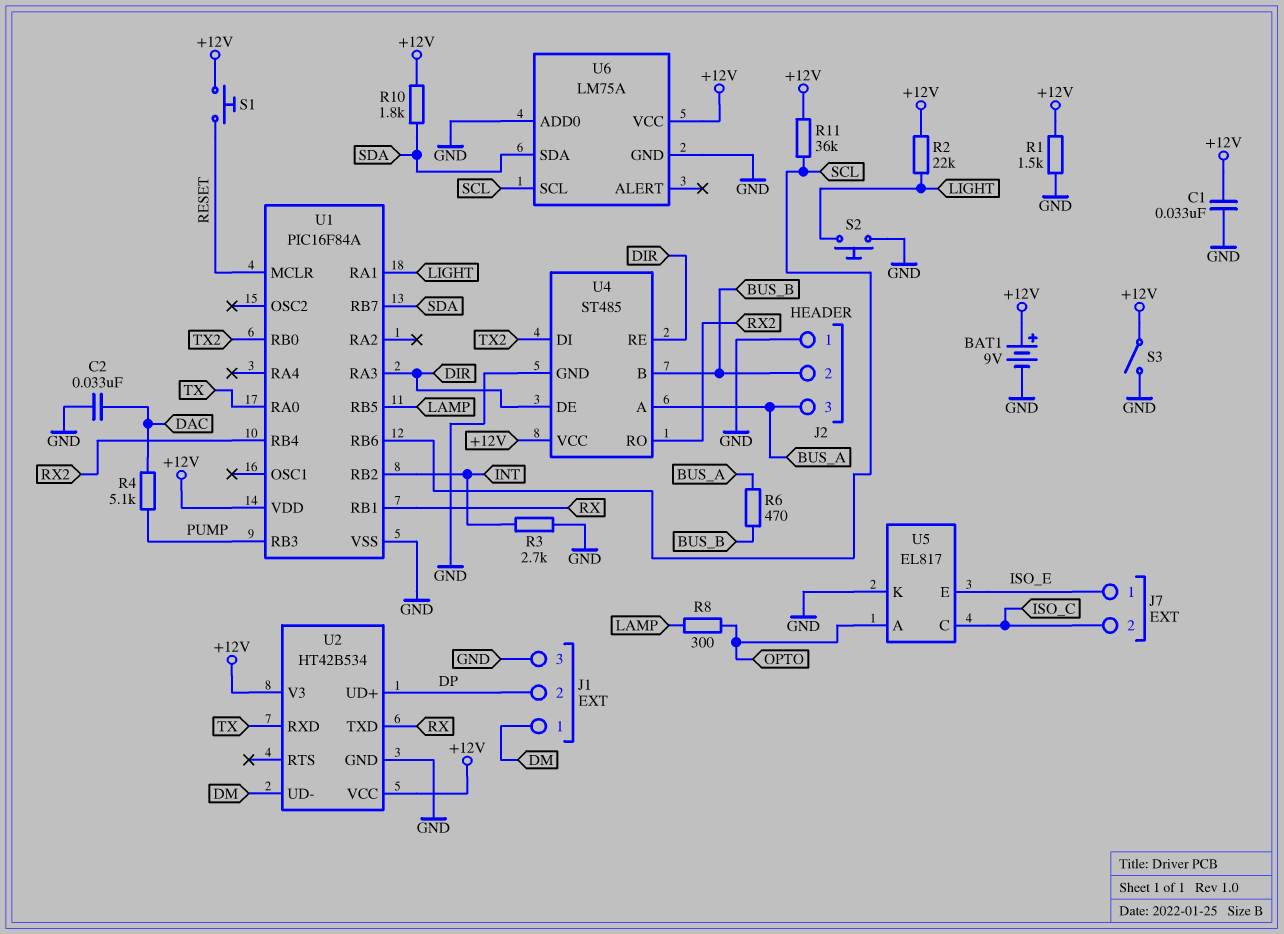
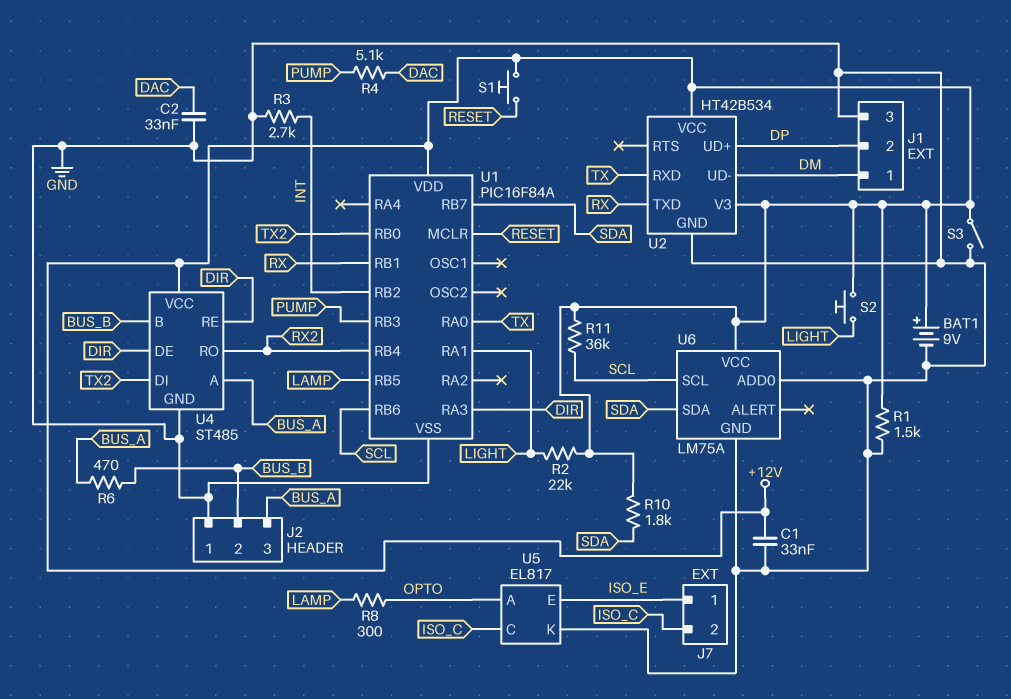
S2: button (GND, LIGHT) -> button (+12V, LIGHT)

